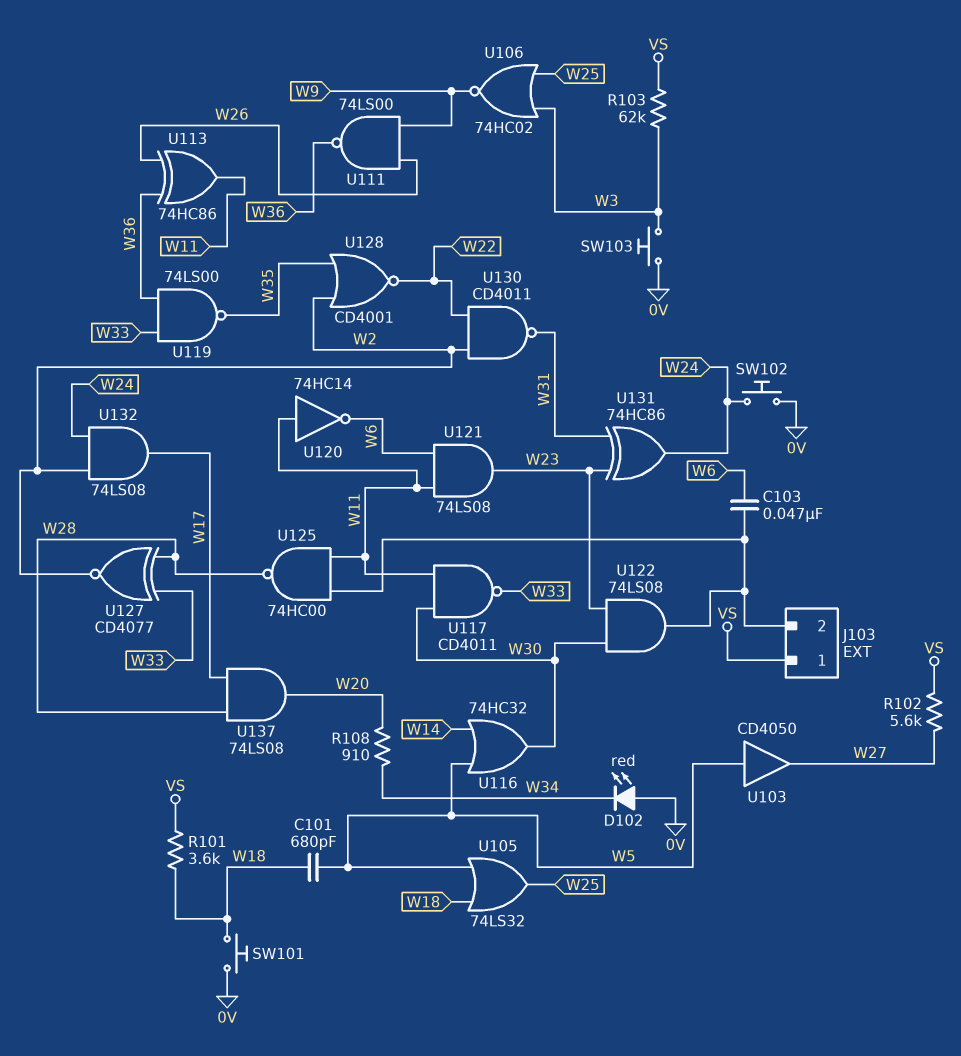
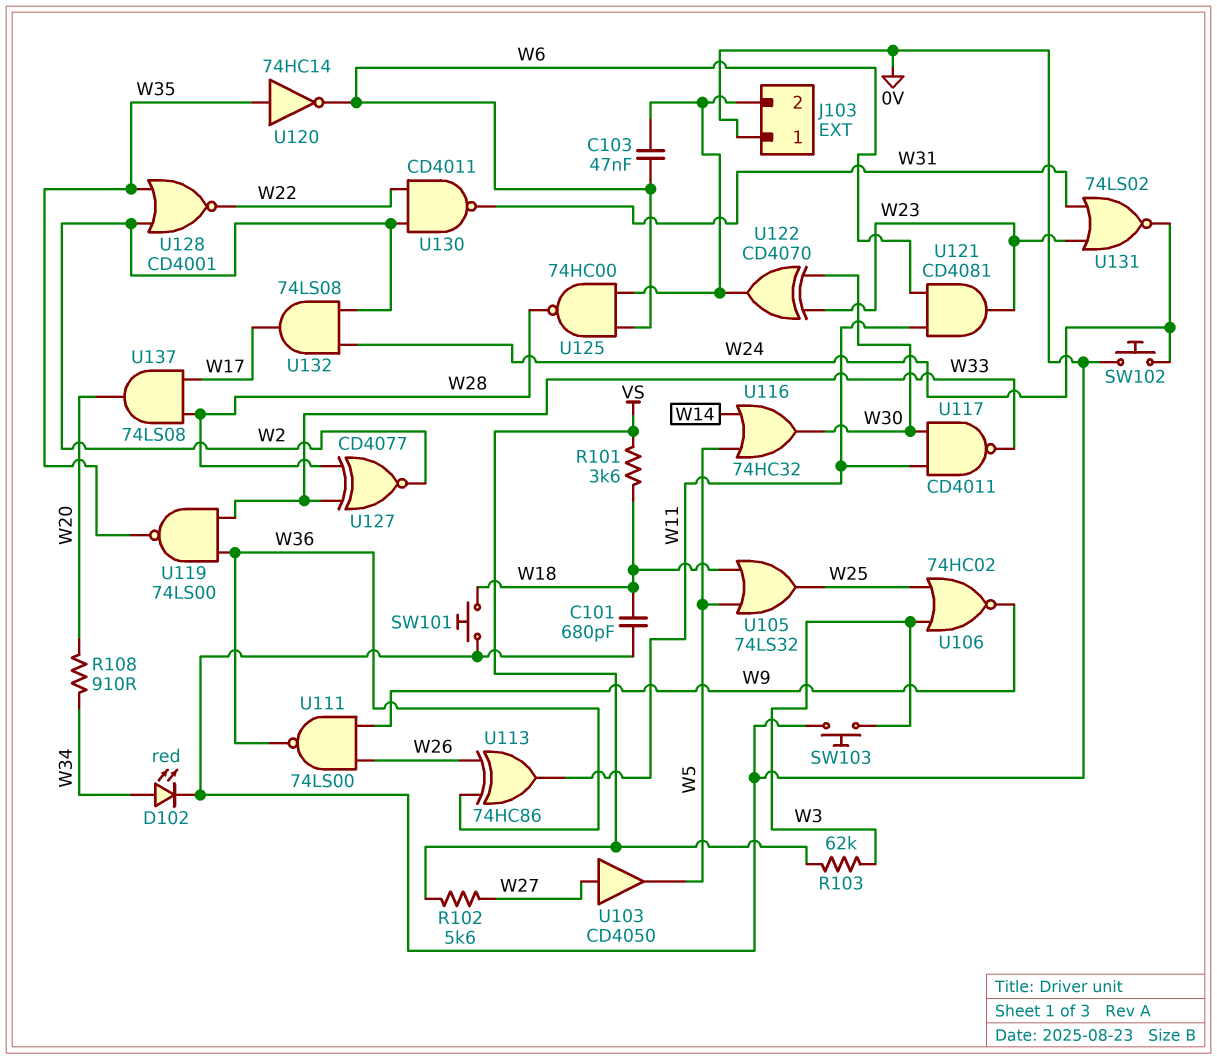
C101: 680pF (W5, W18) -> 680pF (0V, W18)
D102: LED red (A 0V, K W34) -> LED red (A W34, K 0V)
J103 pin 1: VS -> 0V
U103: buffer CD4050 (in W5, out W27) -> buffer CD4050 (in W27, out W5)
U120: NOT 74HC14 (in W11, out W6) -> NOT 74HC14 (in W35, out W6)
U121: AND 74LS08 (in W6, in W11, out W23) -> AND CD4081 (in W6, in W11, out W23)
U122: AND 74LS08 (in W23, in W30, out J103/2) -> XOR CD4070 (in W23, in W30, out J103/2)
U125: NAND 74HC00 (in J103/2, in W11, out W28) -> NAND 74HC00 (in J103/2, in W6, out W28)
U131: XOR 74HC86 (in W23, in W31, out W24) -> NOR 74LS02 (in W23, in W31, out W24)

